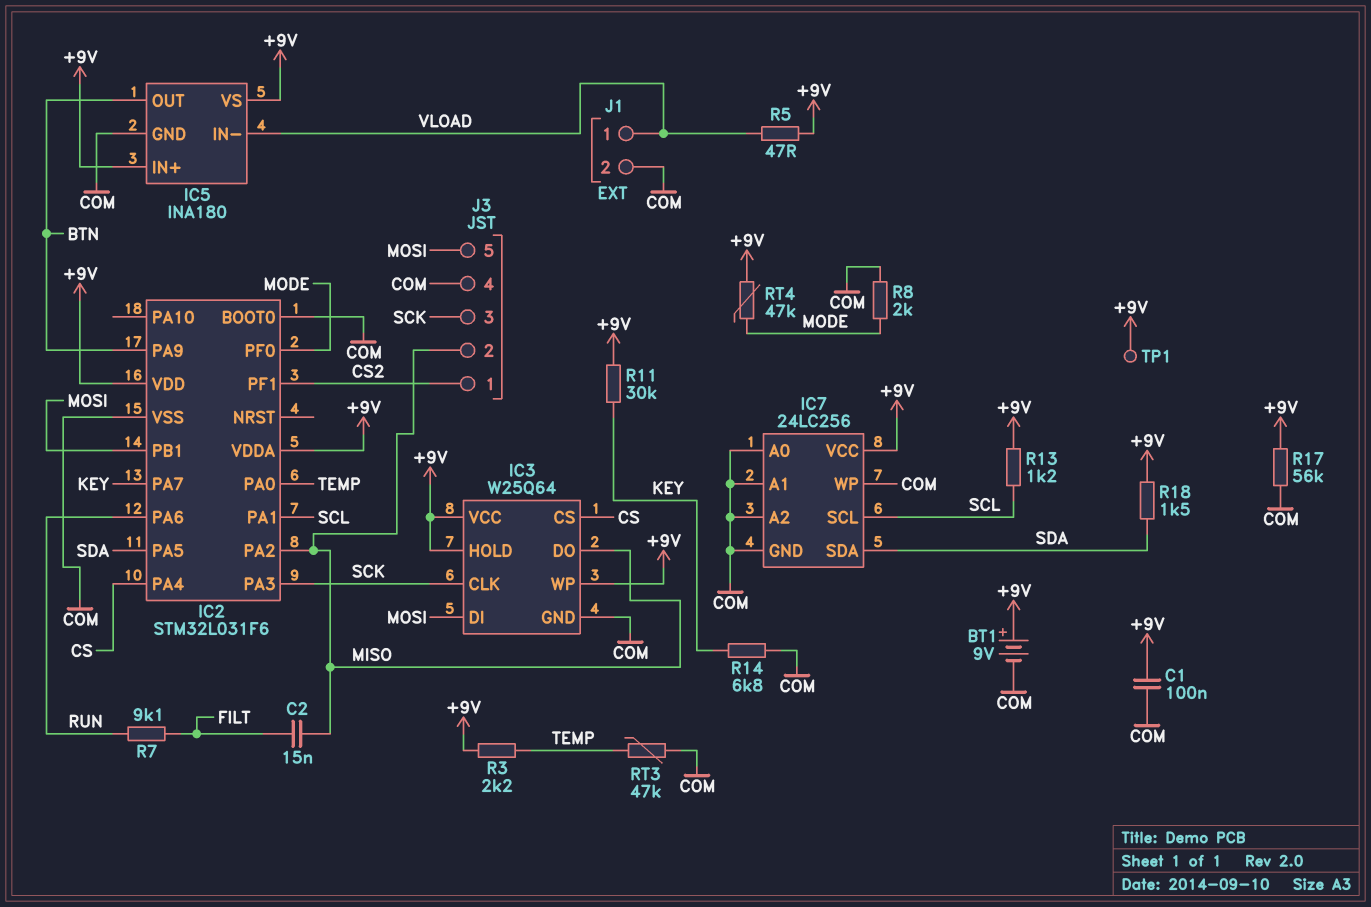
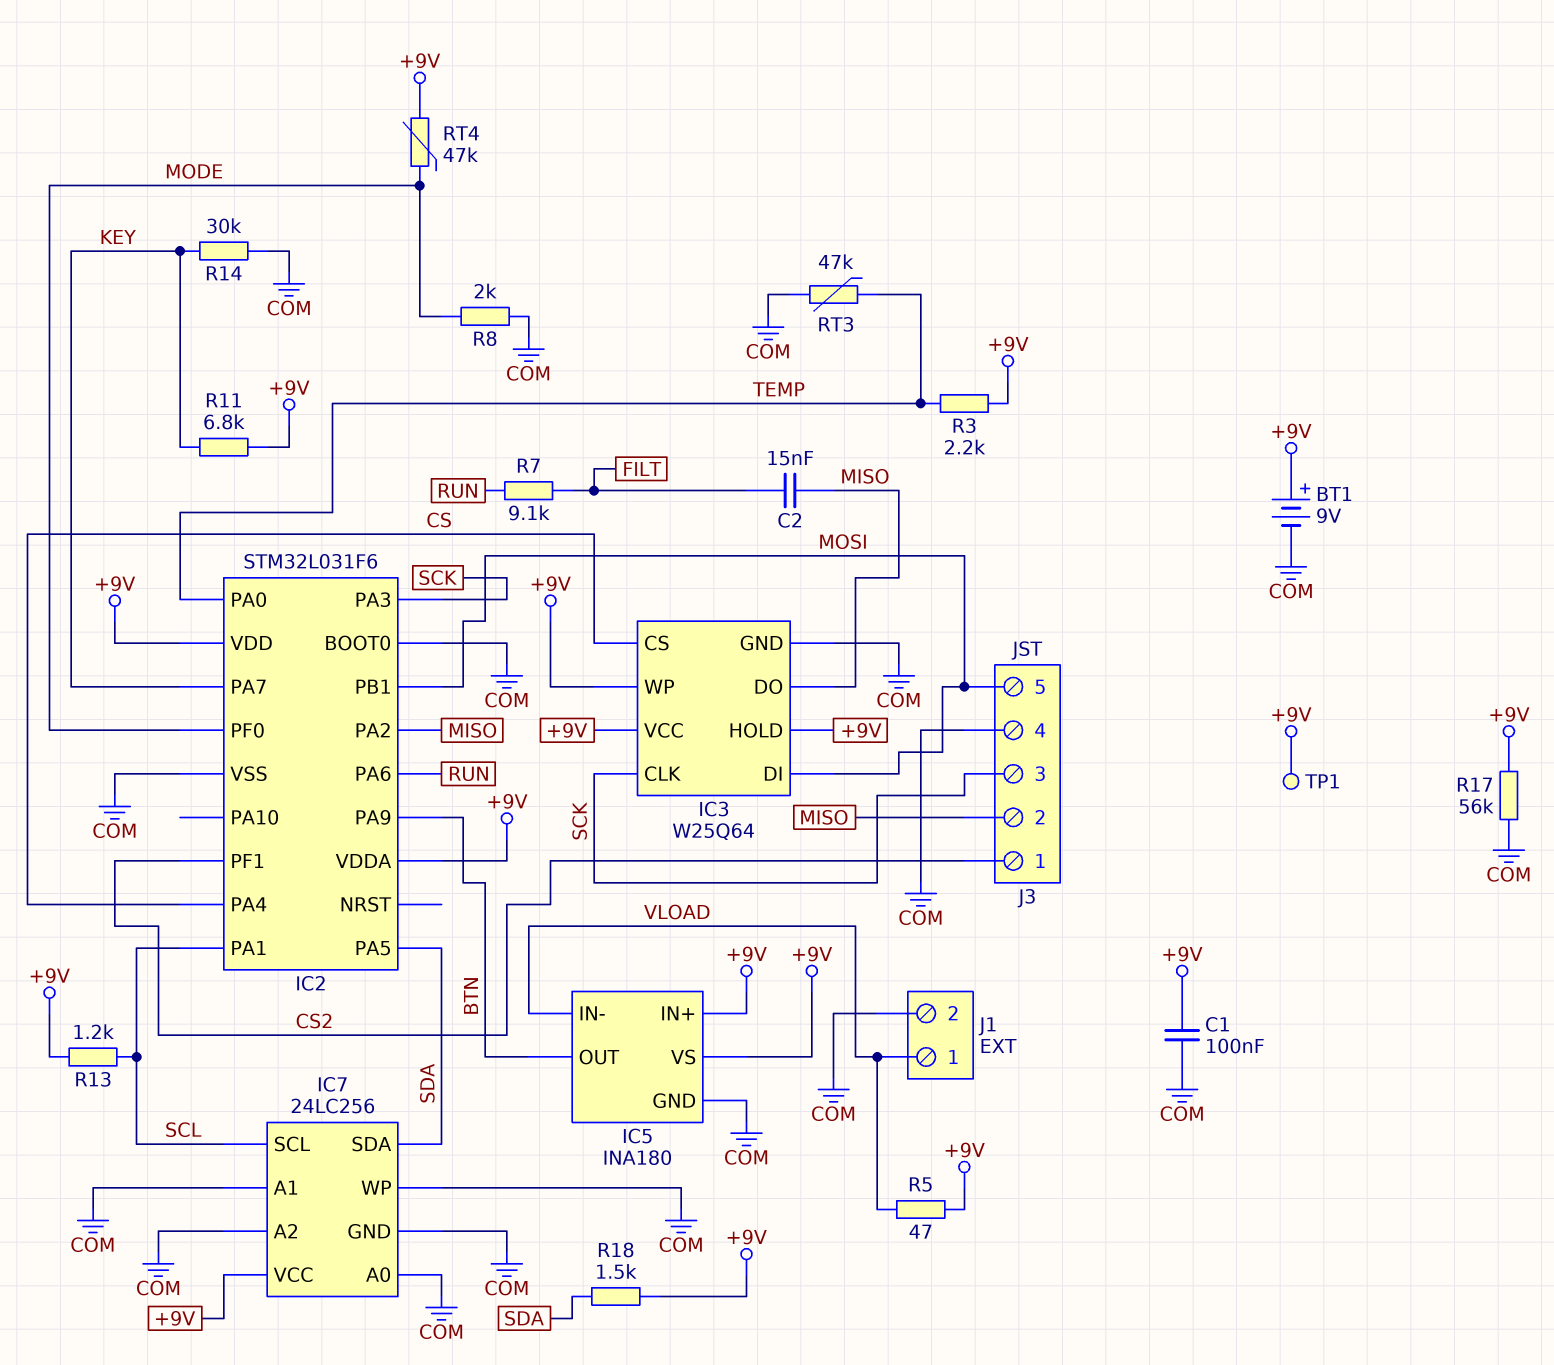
R11: 30k (+9V, KEY) -> 6.8k (+9V, KEY)
R14: 6.8k (COM, KEY) -> 30k (COM, KEY)

